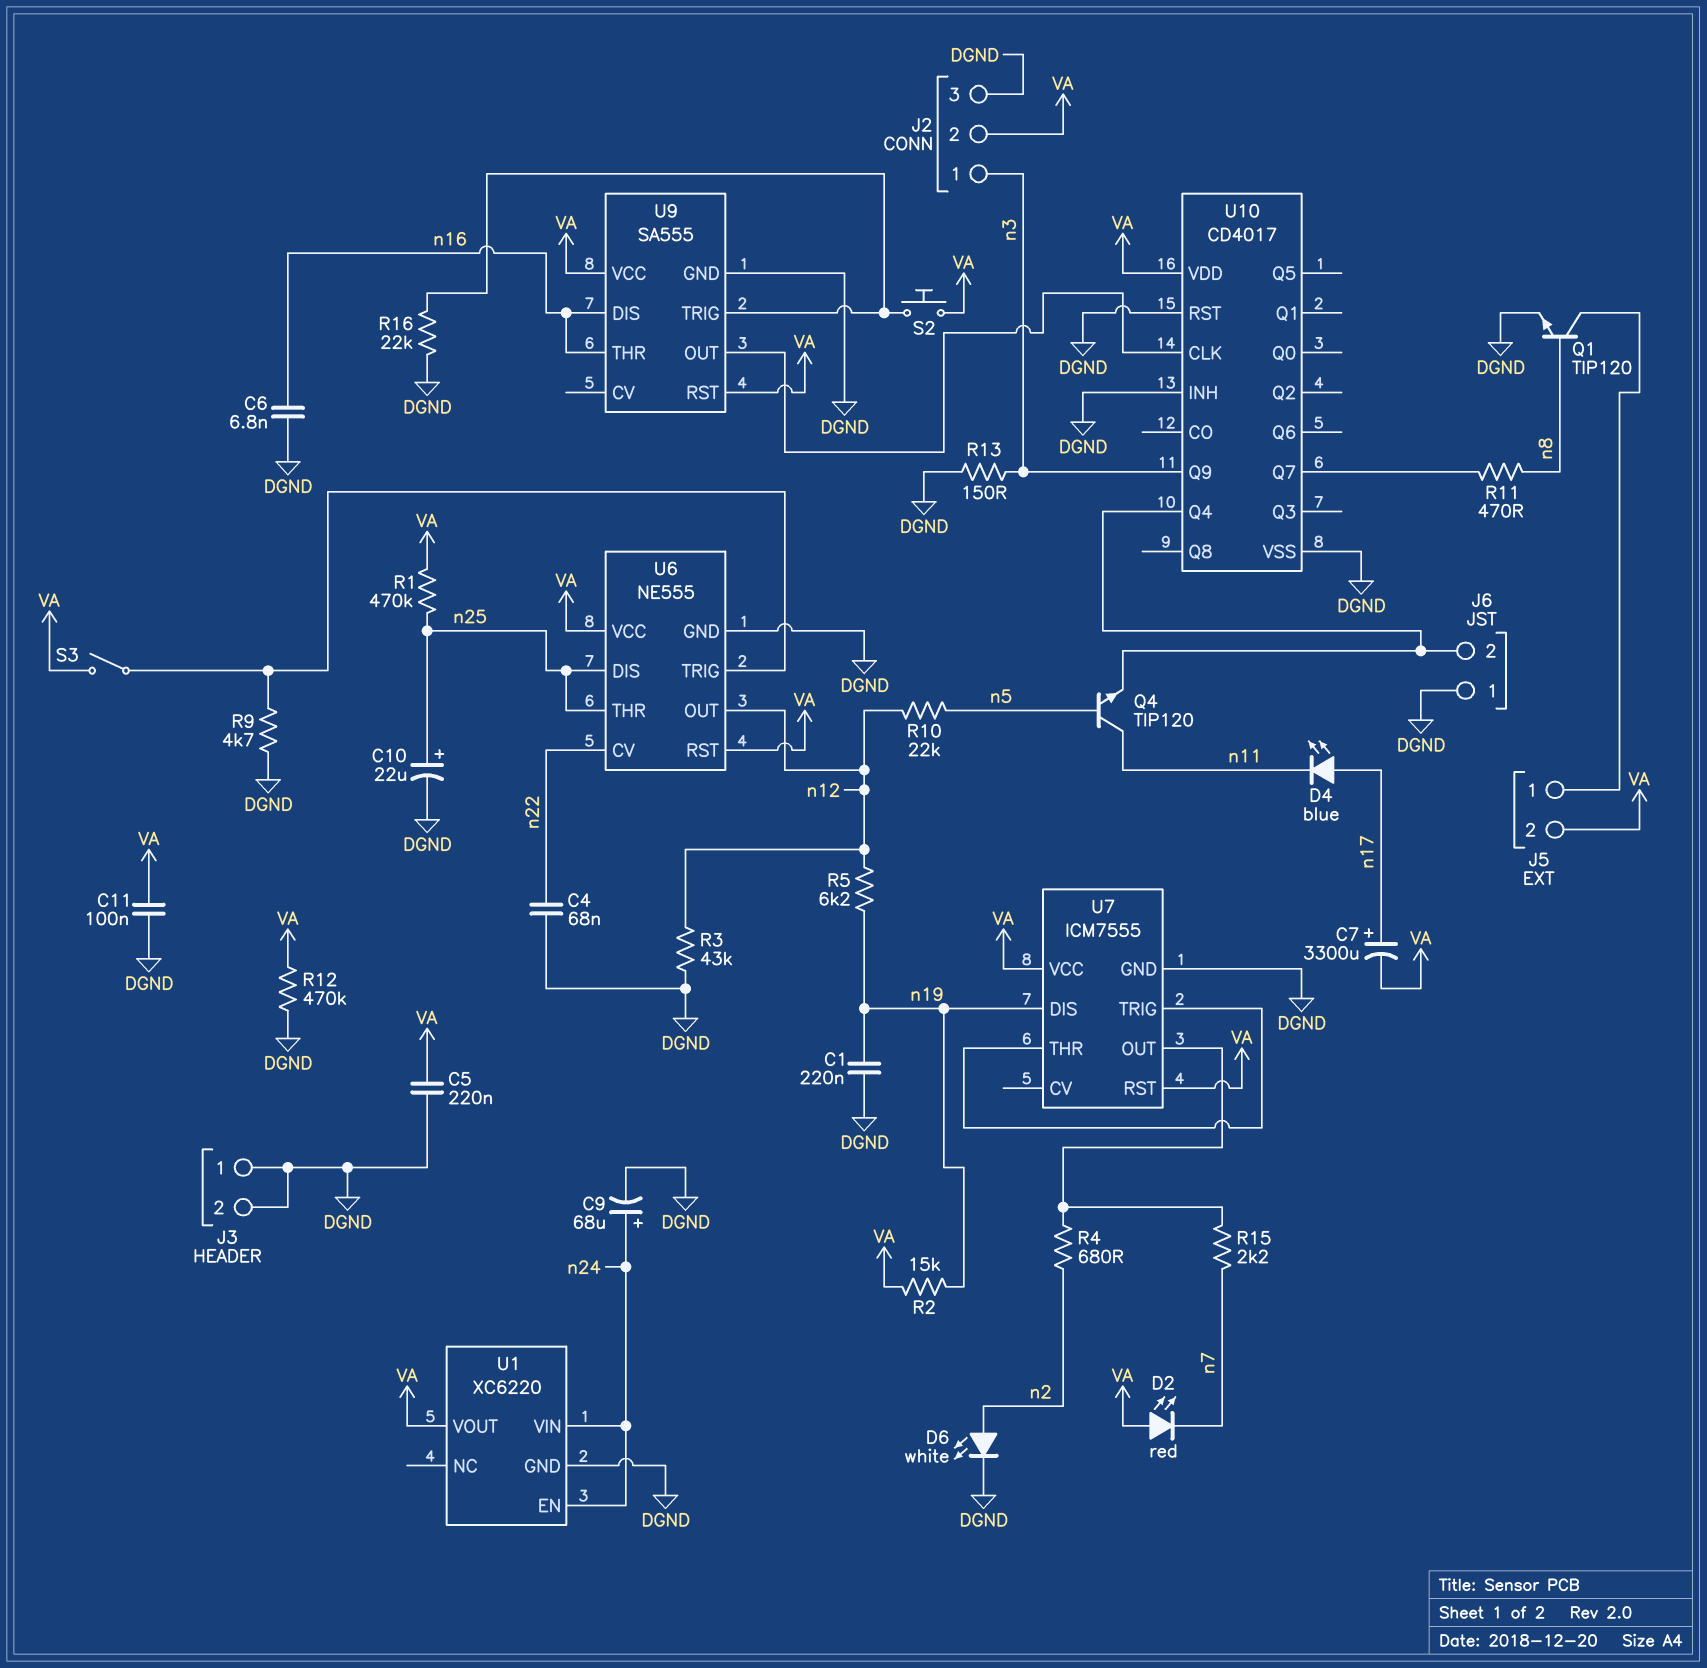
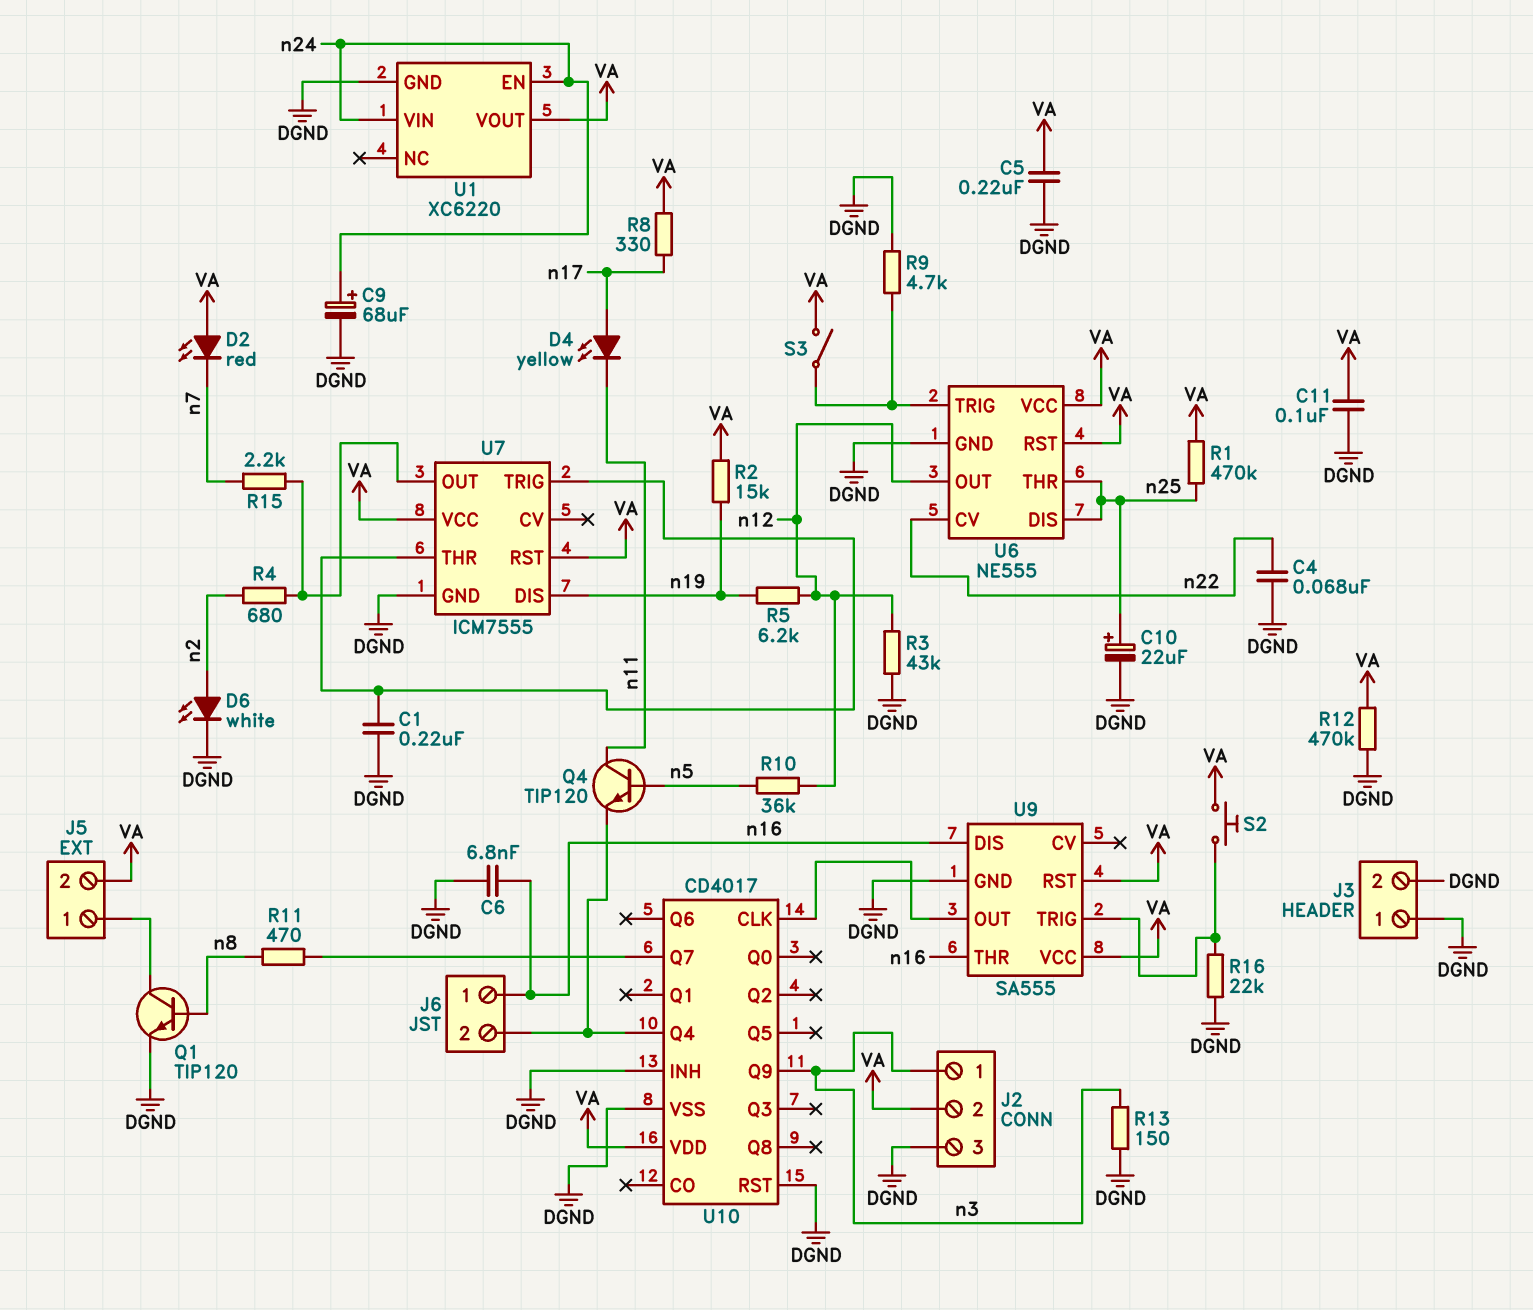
C1: 220nF (DGND, n19) -> 220nF (DGND, U7/THR)
C7: 3300uF (plus n17, minus VA) -> none
D4: LED blue (A n17, K n11) -> LED yellow (A n17, K n11)
J6 pin 1: DGND -> n16
R8: none -> 330 (VA, n17)
R10: 22k (n5, n12) -> 36k (n5, n12)

